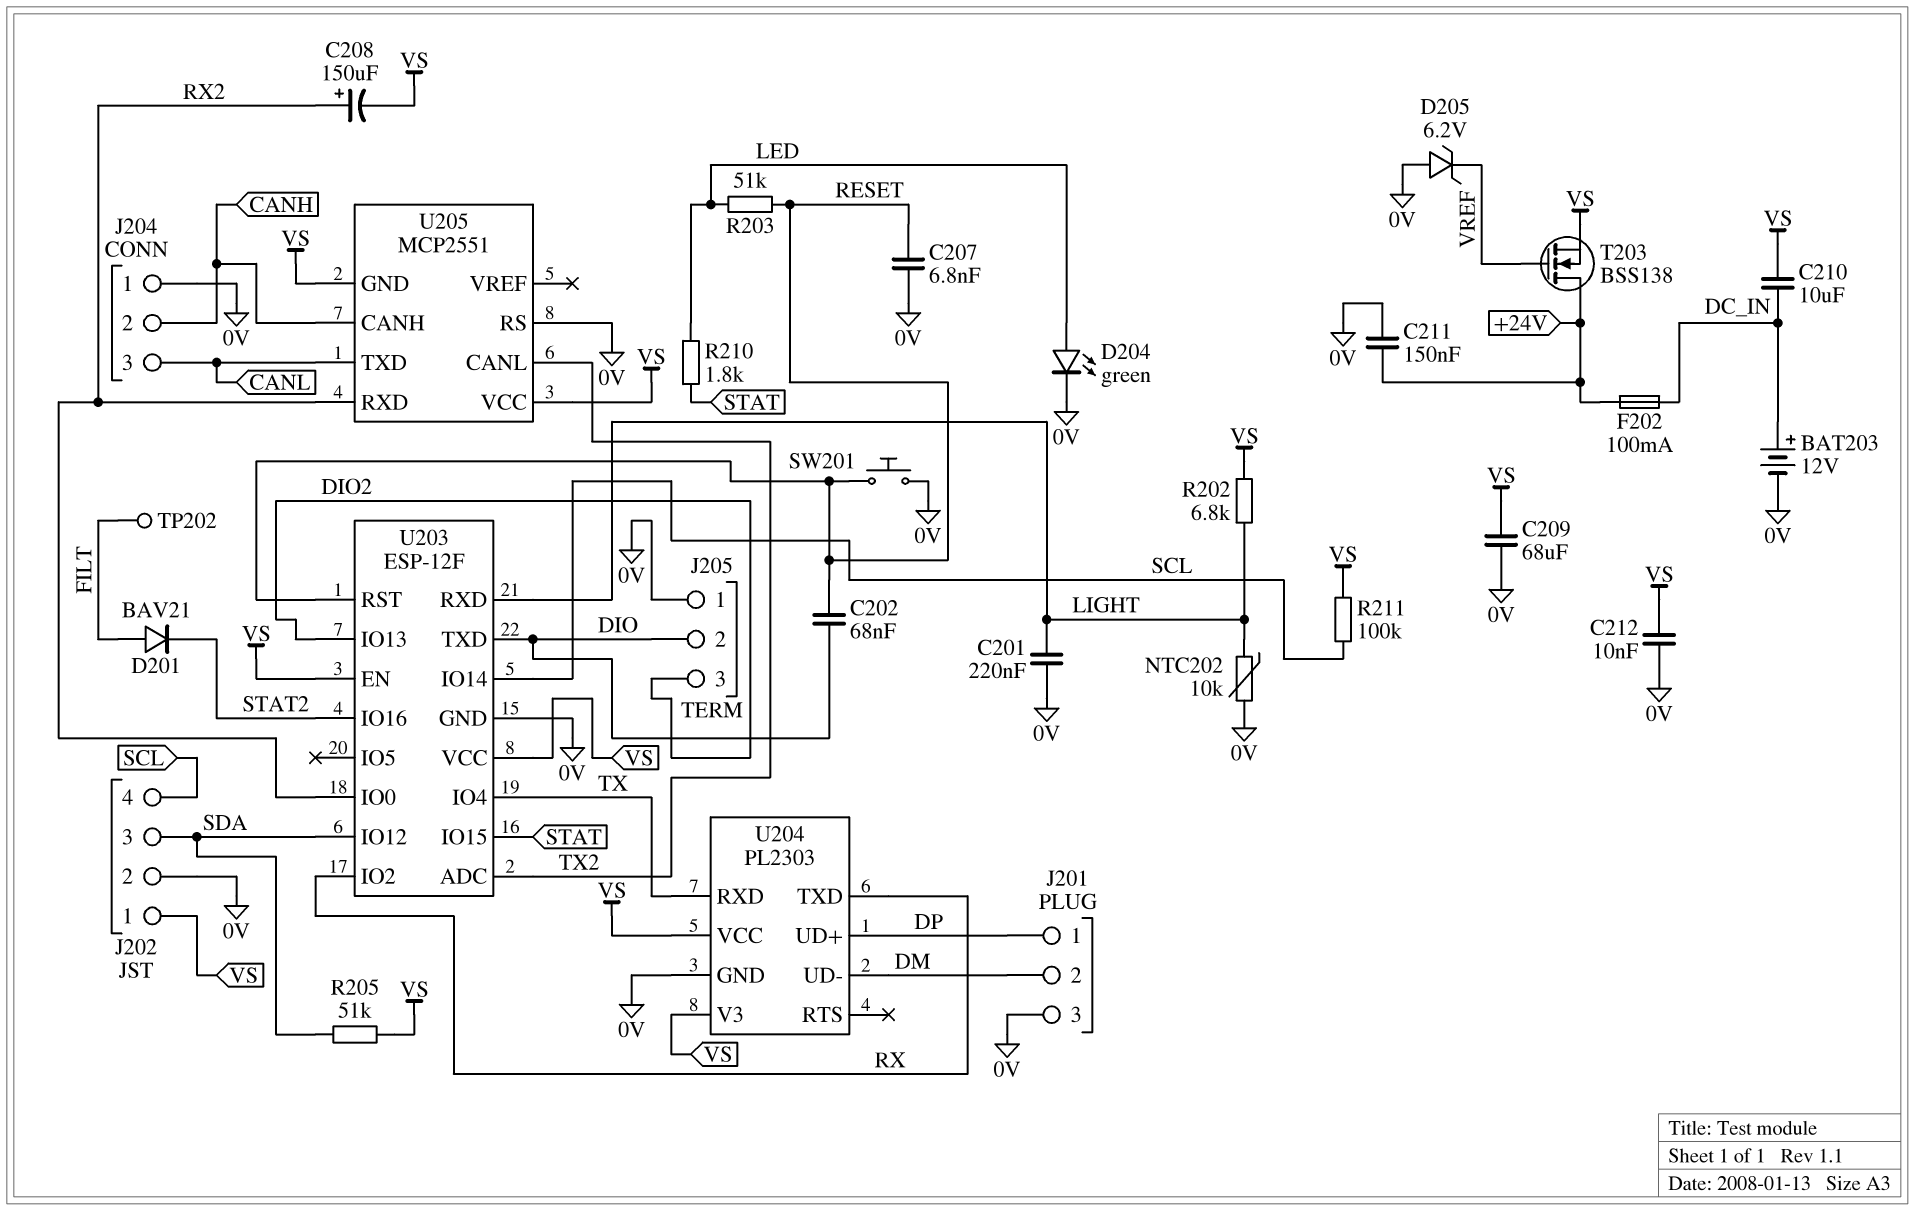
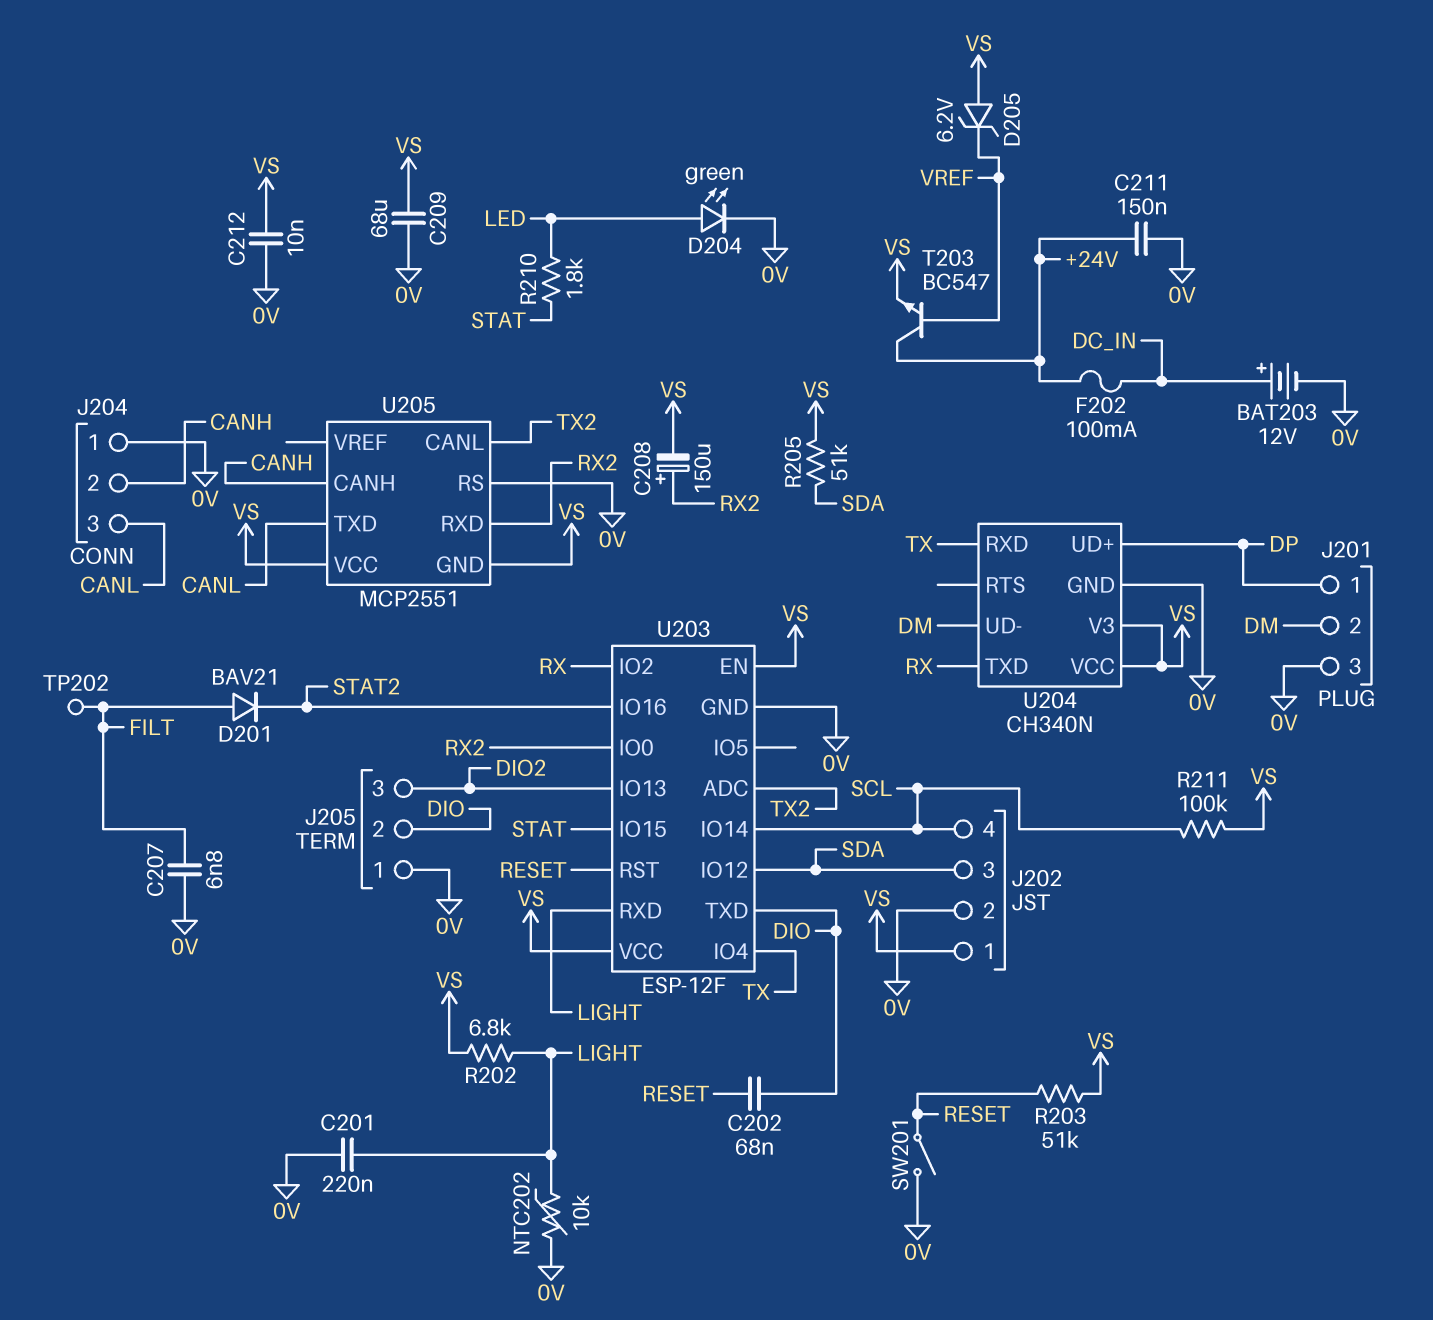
C207: 6.8nF (0V, RESET) -> 6.8nF (0V, FILT)
C210: 10uF (DC_IN, VS) -> none
D205: zener 6.2V (A 0V, K VREF) -> zener 6.2V (A VS, K VREF)
R203: 51k (LED, RESET) -> 51k (RESET, VS)
SW201: button (0V, RESET) -> switch (0V, RESET)
T203: NMOS BSS138 (G VREF, D +24V, S VS) -> NPN BC547 (B VREF, C +24V, E VS)
U204: PL2303 -> CH340N

